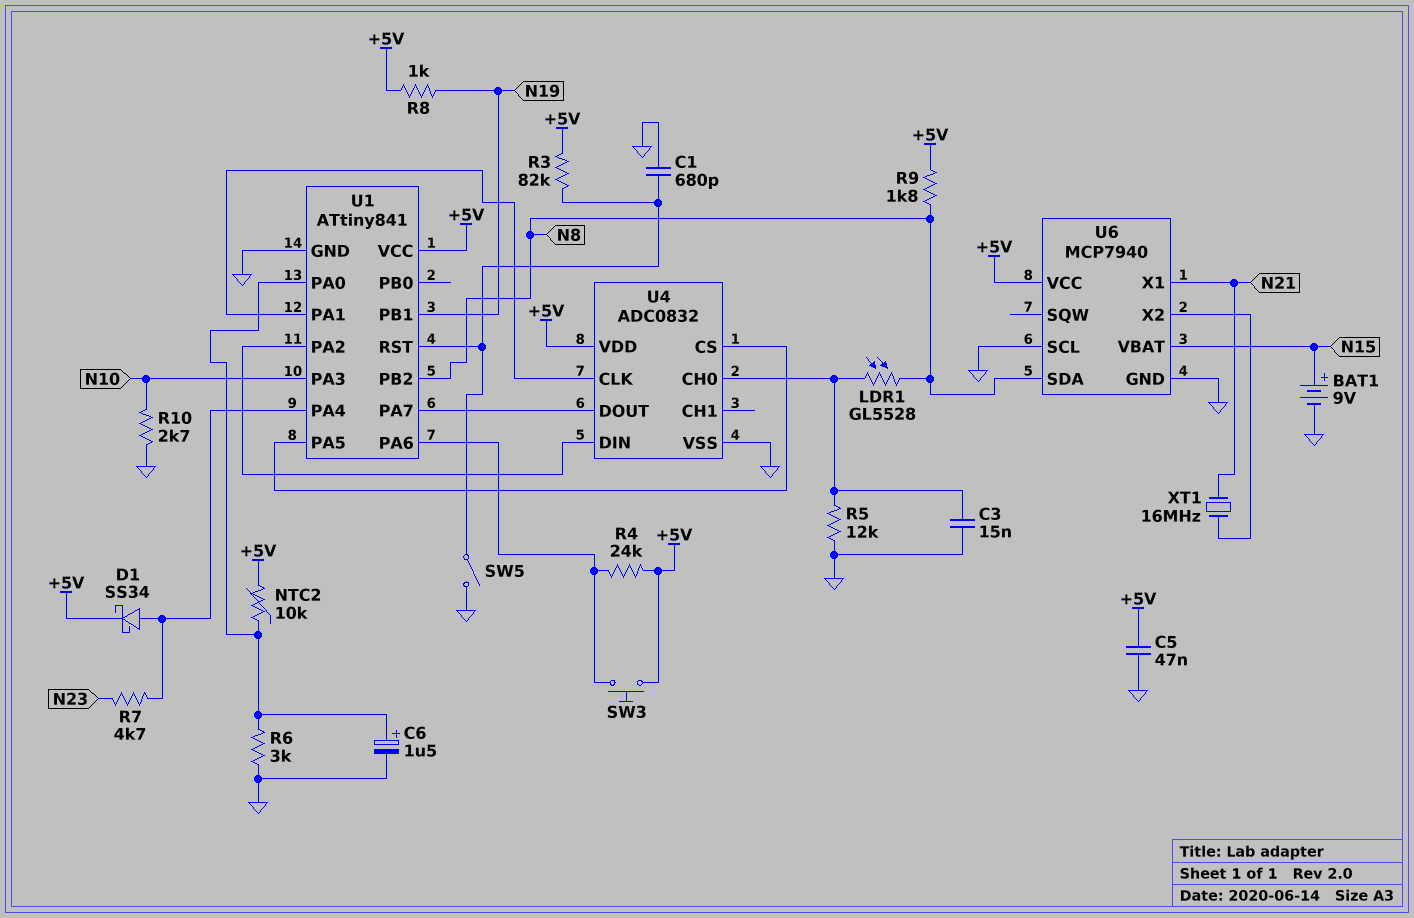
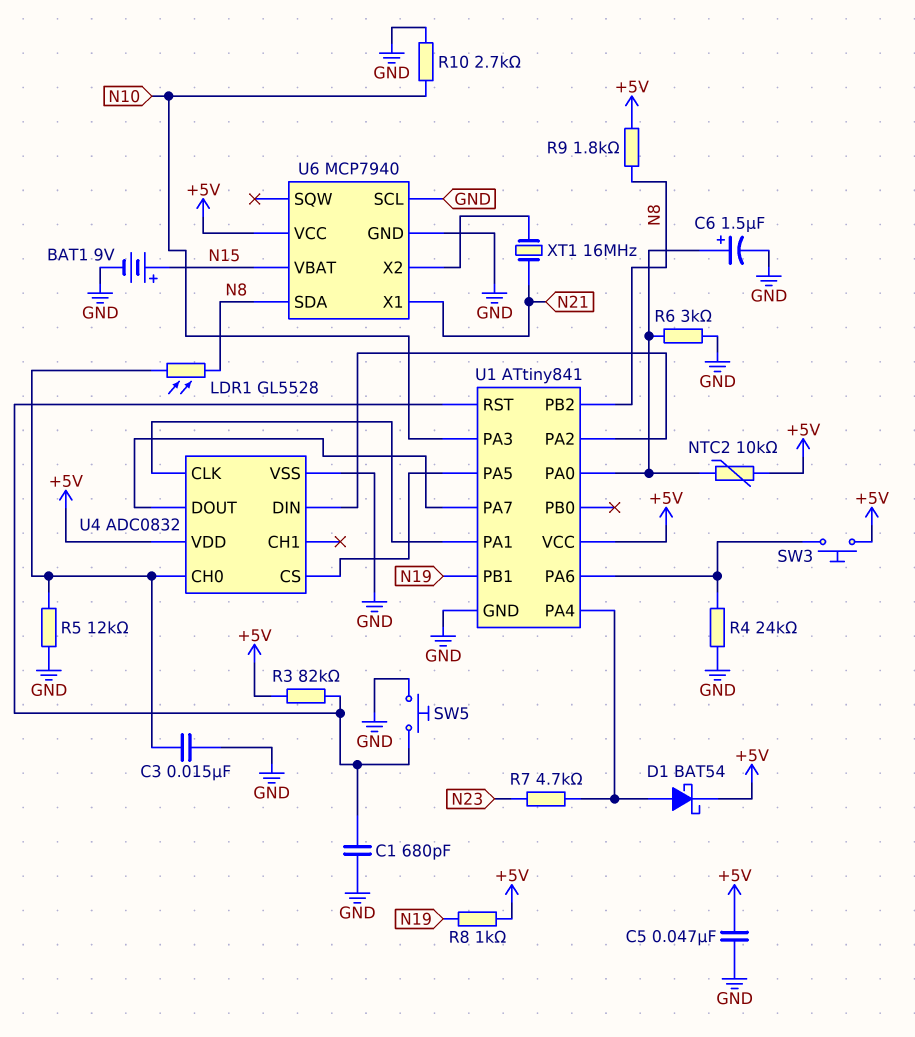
D1: schottky SS34 (A U1/PA4, K +5V) -> schottky BAT54 (A U1/PA4, K +5V)
R4: 24k (+5V, U1/PA6) -> 24k (GND, U1/PA6)
SW5: switch (GND, U1/RST) -> button (GND, U1/RST)

